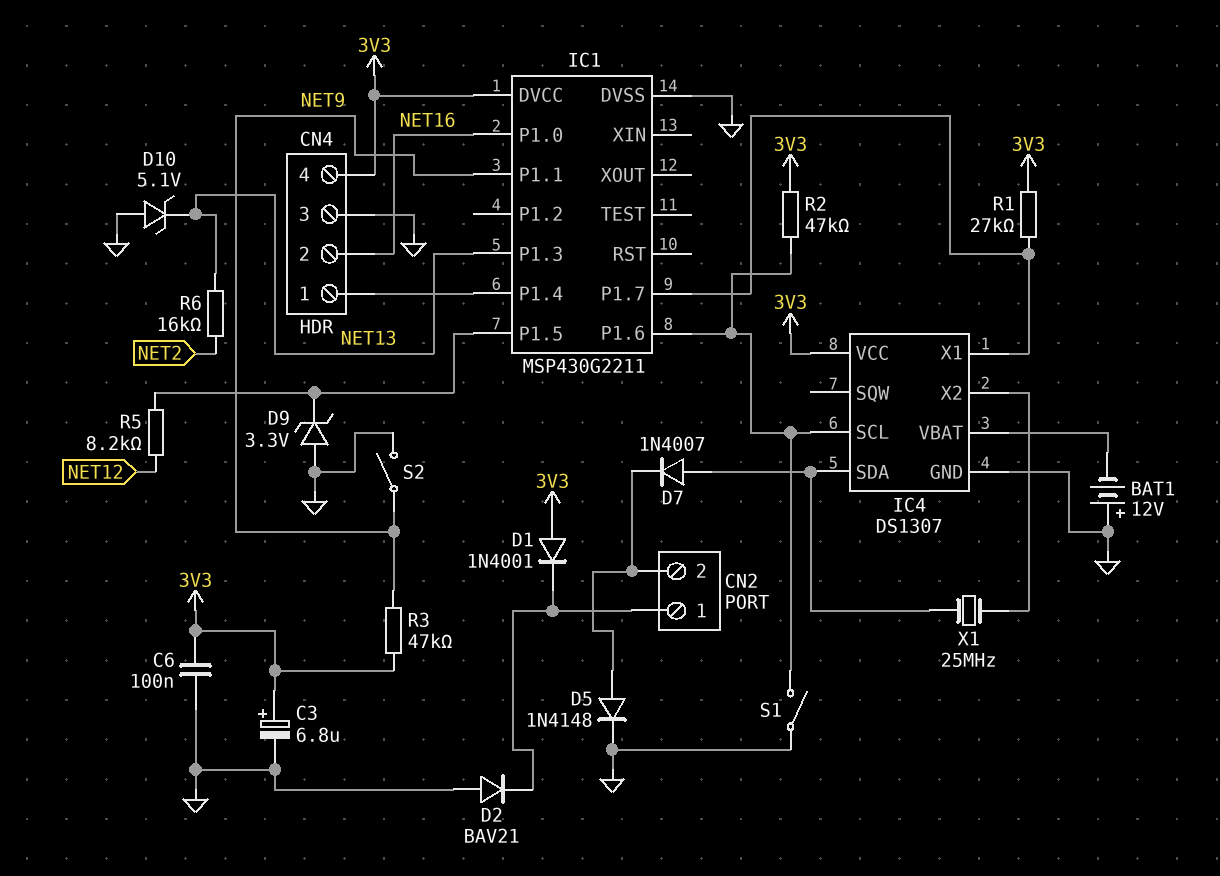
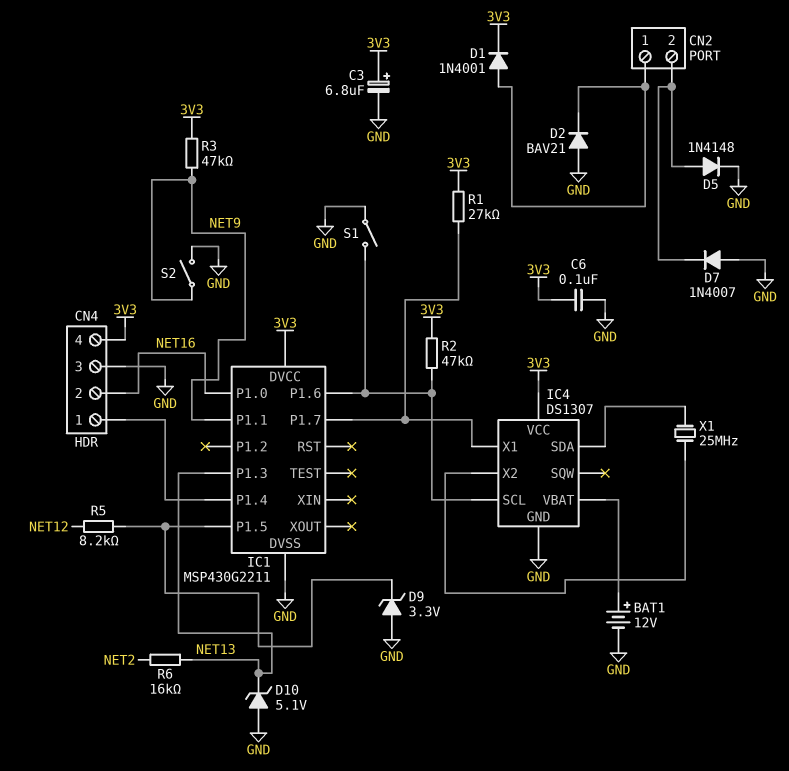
BAT1: 12V (plus GND, minus IC4/VBAT) -> 12V (plus IC4/VBAT, minus GND)
D1: diode 1N4001 (A 3V3, K CN2/1) -> diode 1N4001 (A CN2/1, K 3V3)
D7: diode 1N4007 (A IC4/SDA, K CN2/2) -> diode 1N4007 (A GND, K CN2/2)

